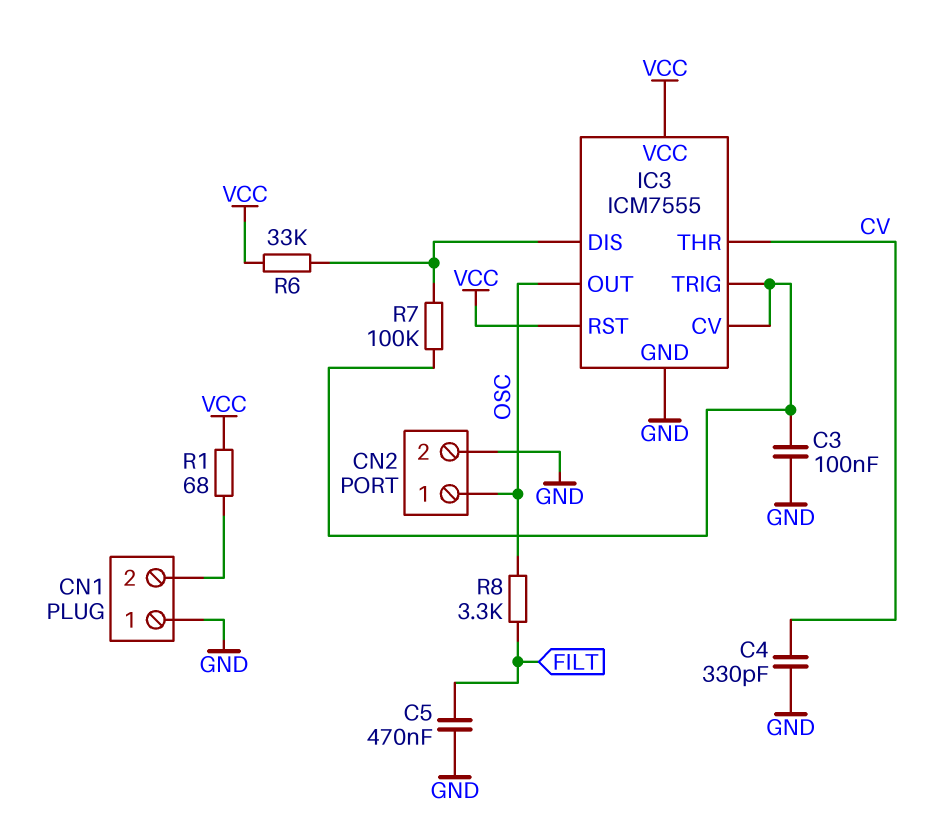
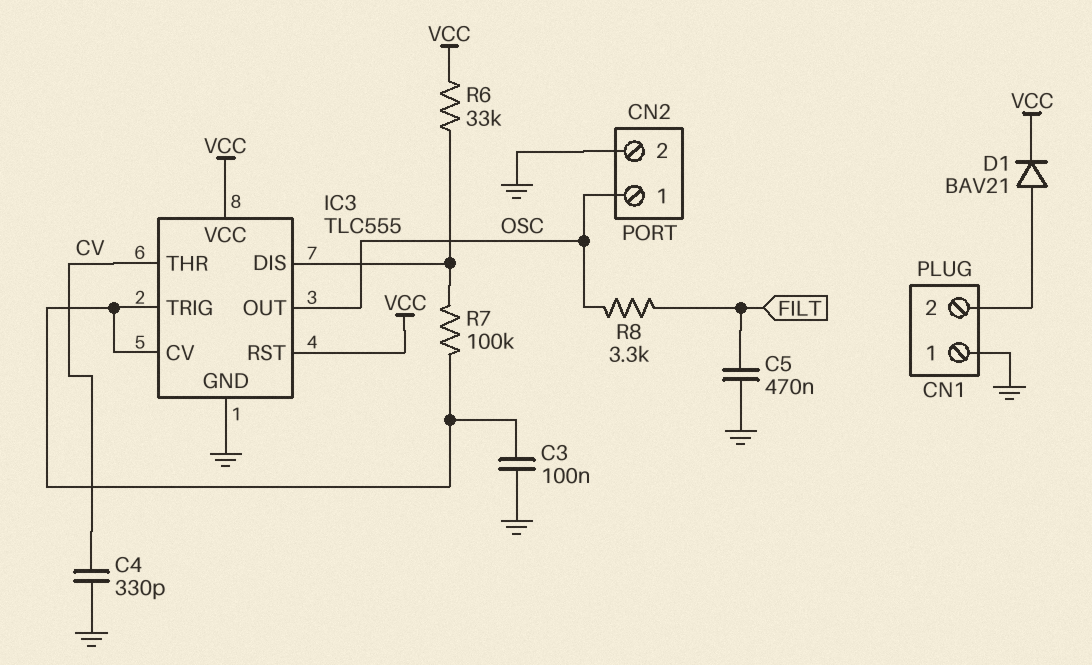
D1: none -> diode BAV21 (A CN1/2, K VCC)
IC3: ICM7555 -> TLC555
R1: 68 (CN1/2, VCC) -> none

